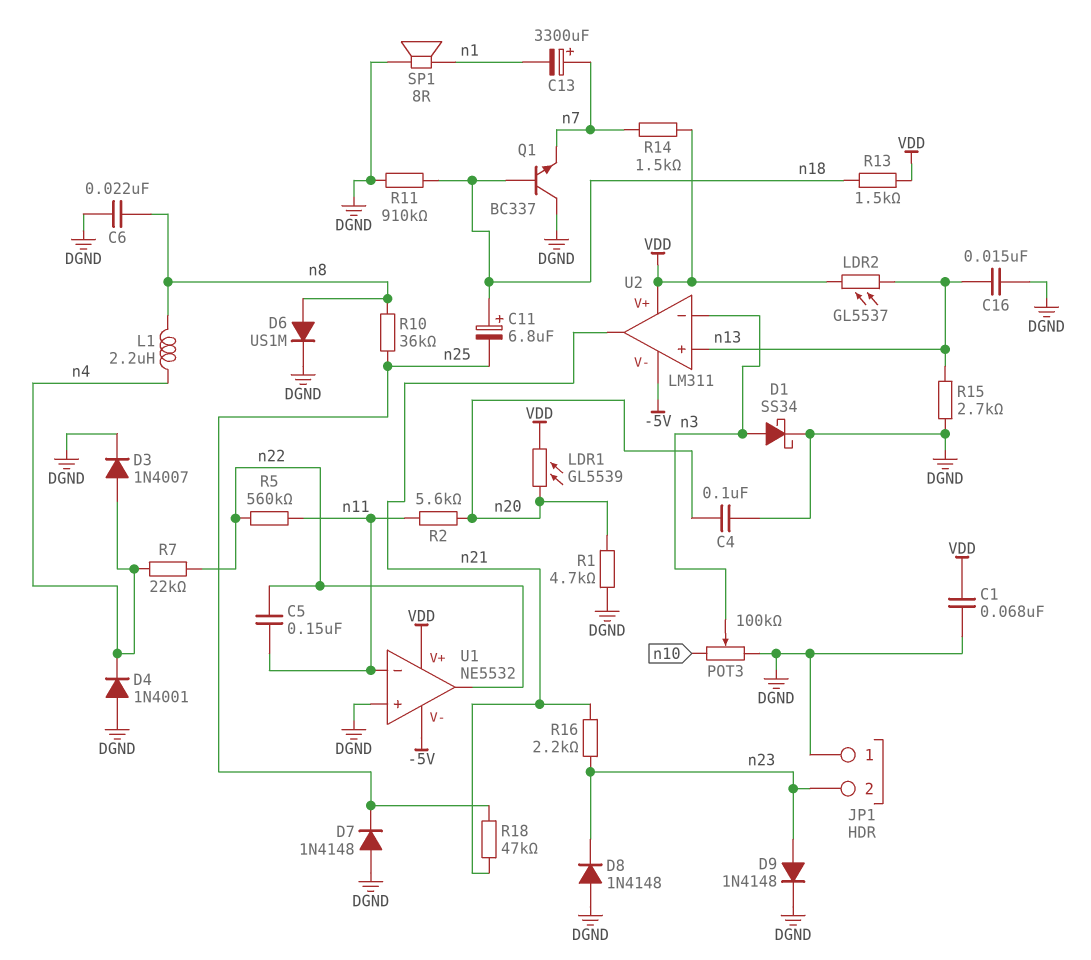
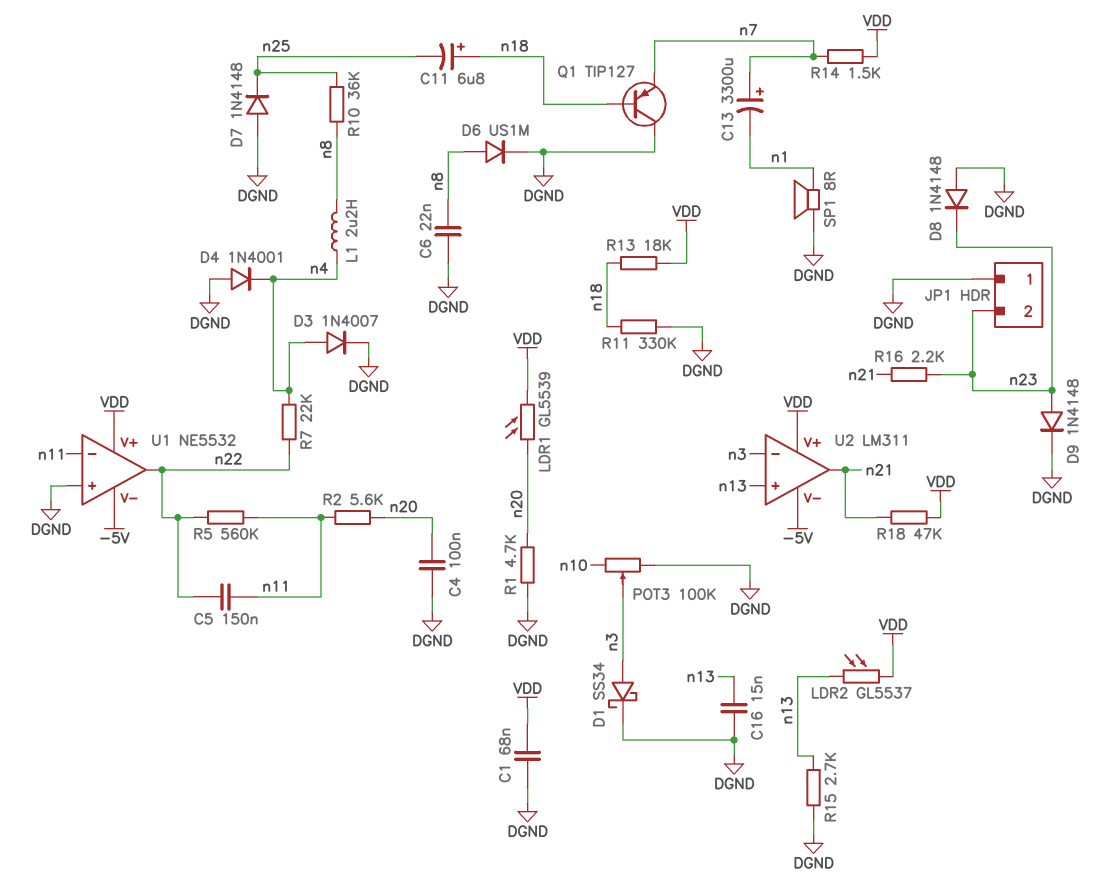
Q1: NPN BC337 (B n18, C DGND, E n7) -> PNP TIP127 (B n18, C DGND, E n7)
R11: 910k (DGND, n18) -> 330k (DGND, n18)
R13: 1.5k (VDD, n18) -> 18k (VDD, n18)
R18: 47k (n21, n25) -> 47k (VDD, n21)

